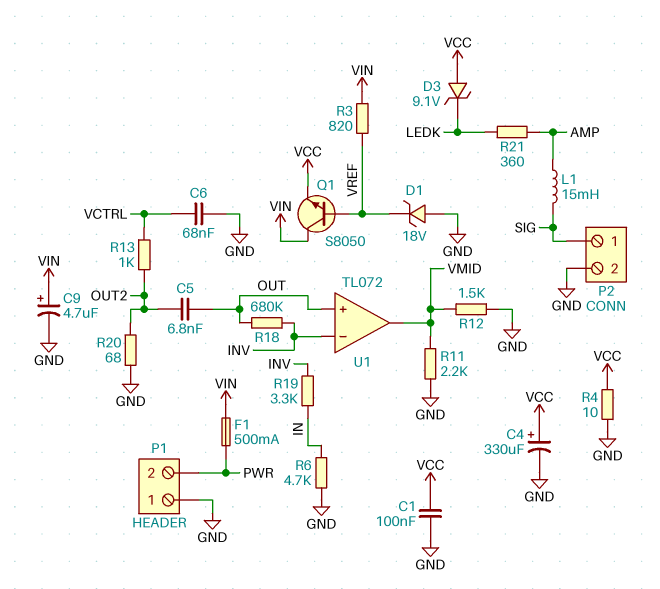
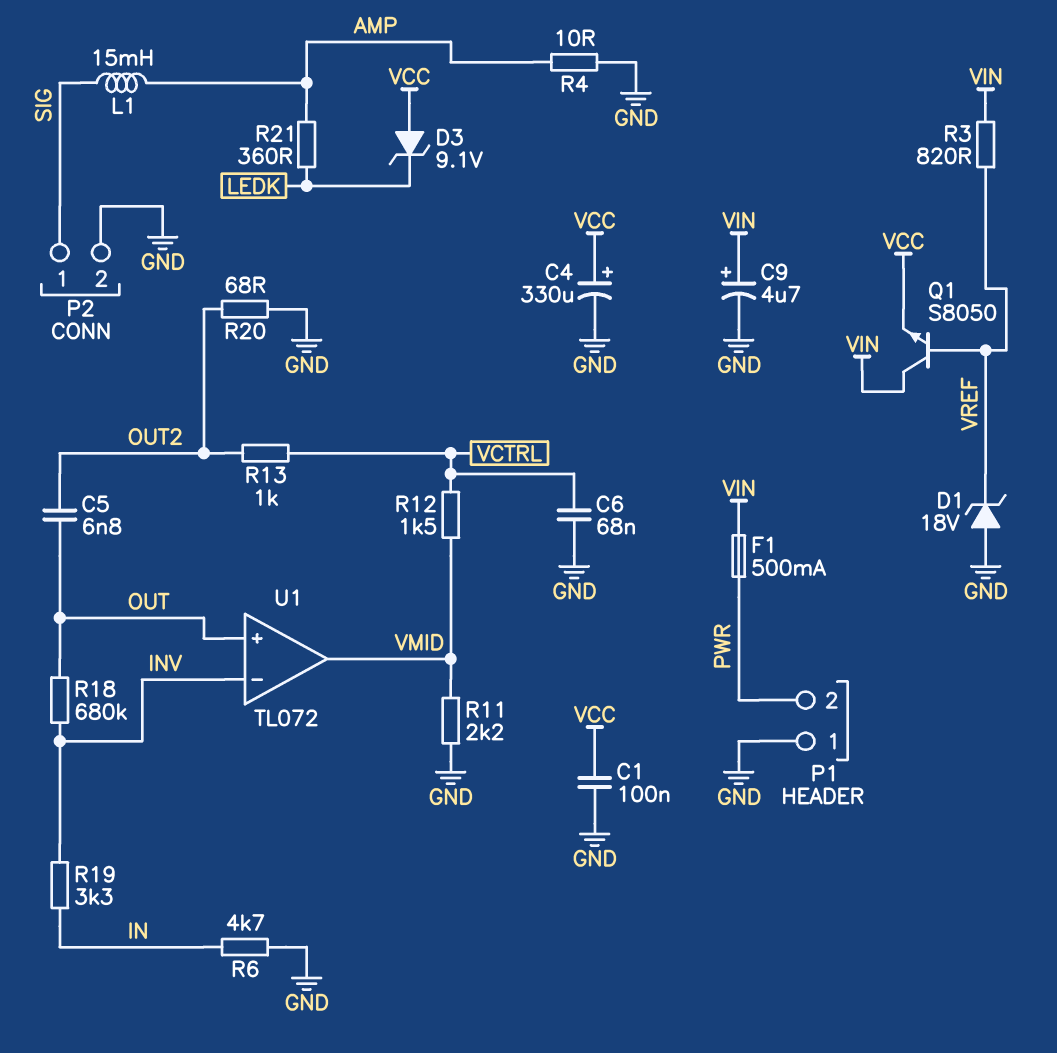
R4: 10 (GND, VCC) -> 10 (AMP, GND)
R12: 1.5k (GND, VMID) -> 1.5k (VCTRL, VMID)

